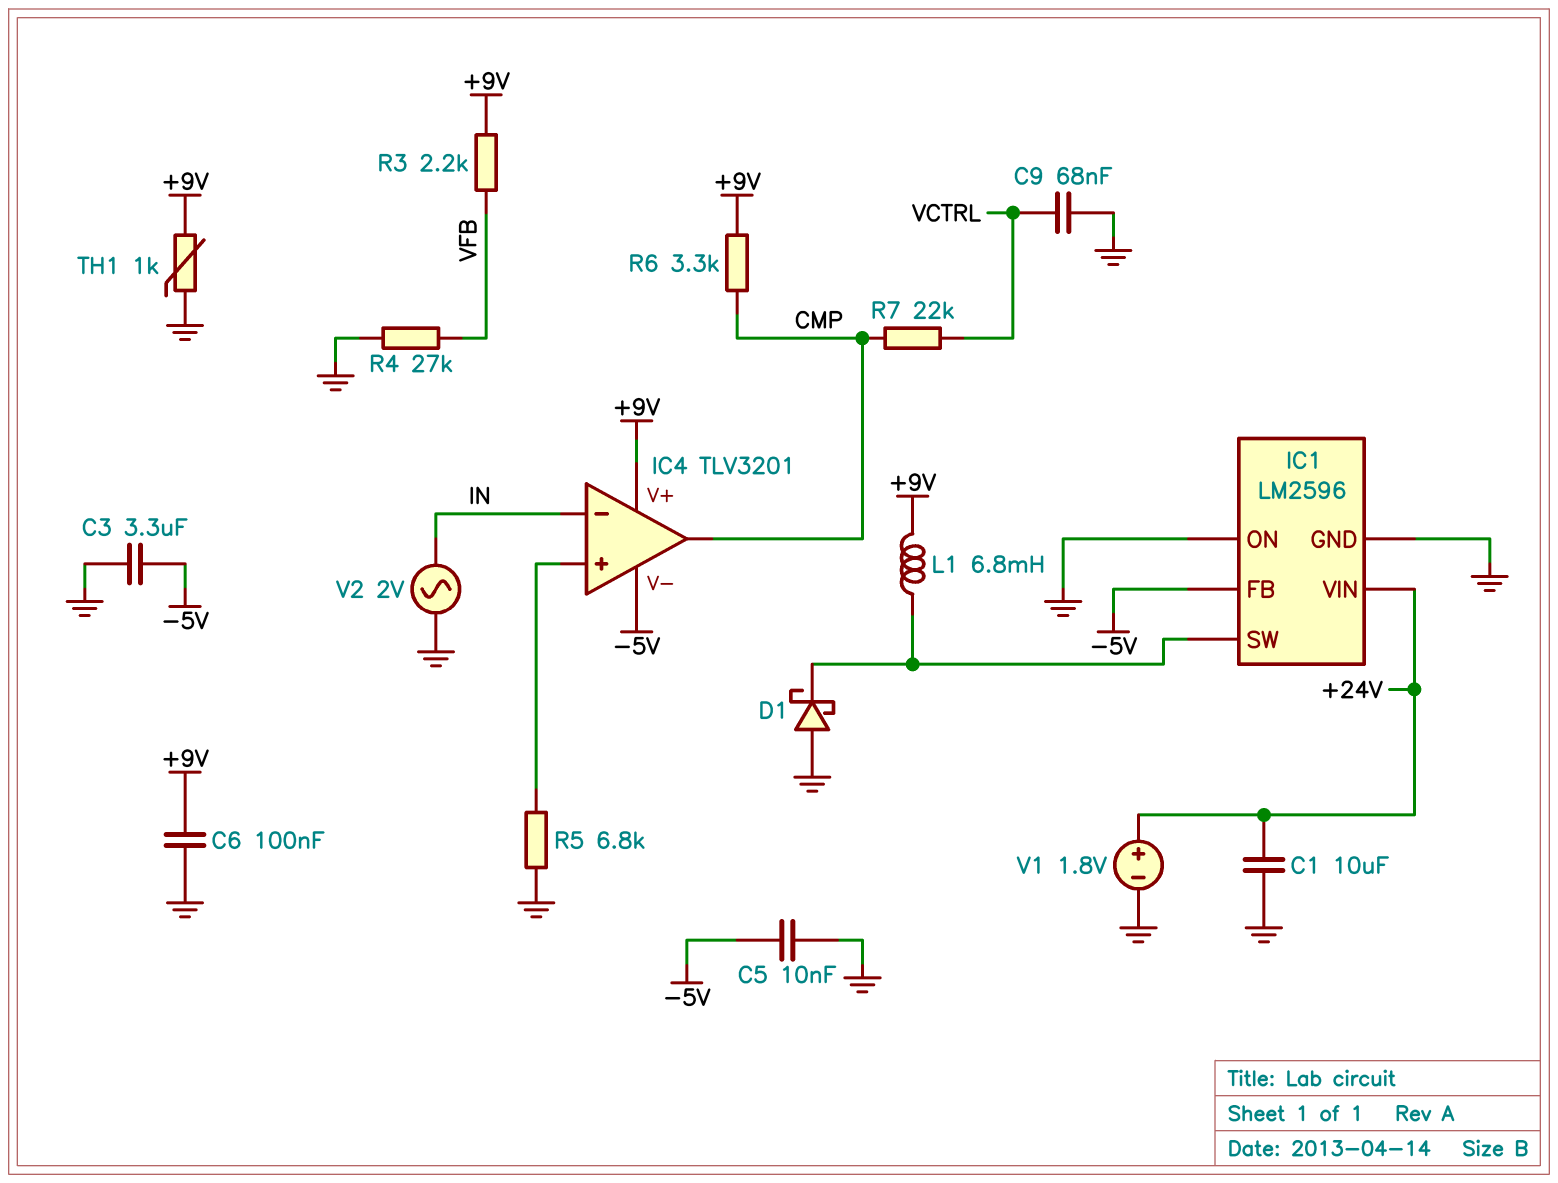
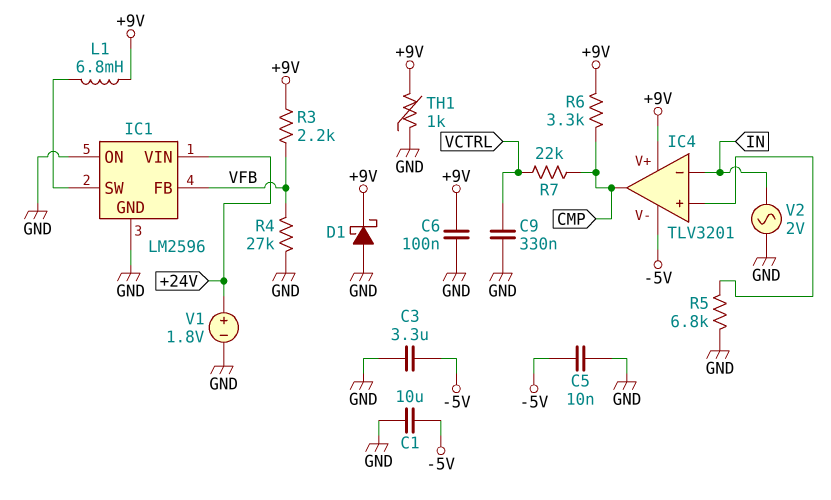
C1: 10uF (+24V, GND) -> 10uF (-5V, GND)
C9: 68nF (GND, VCTRL) -> 330nF (GND, VCTRL)
D1: schottky (A GND, K IC1/SW) -> schottky (A GND, K +9V)
IC1 pin FB: -5V -> VFB

